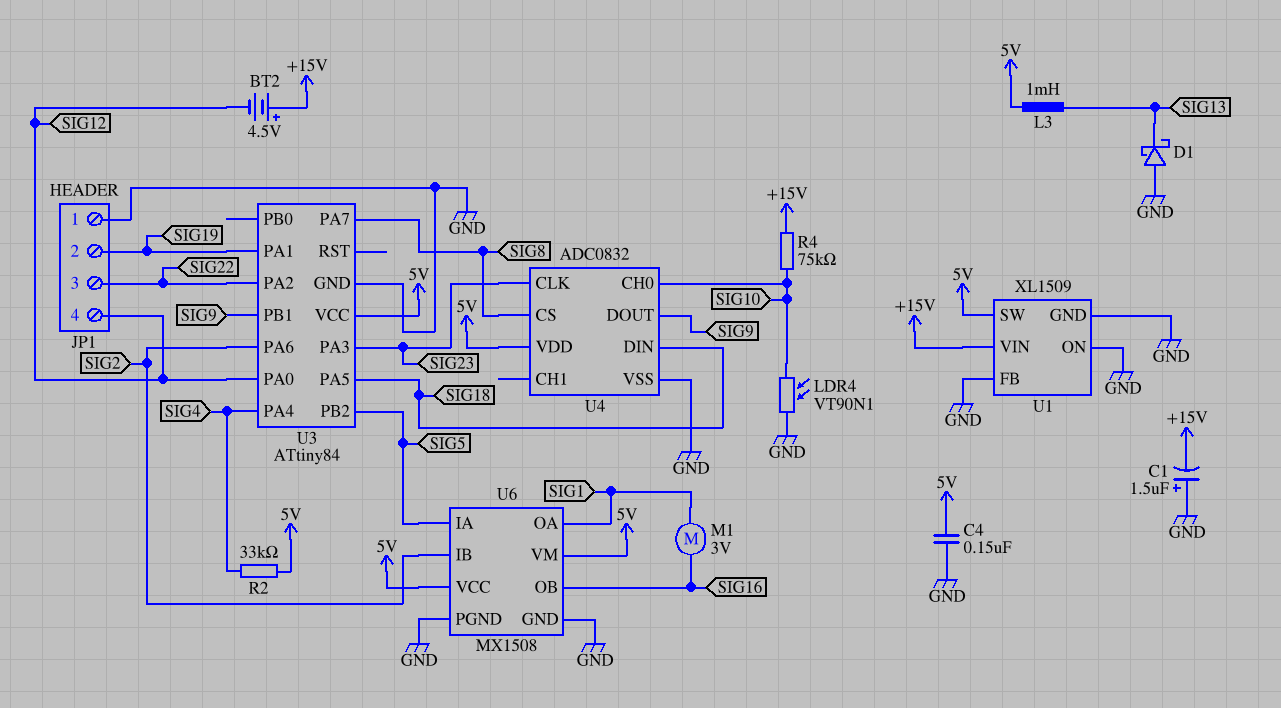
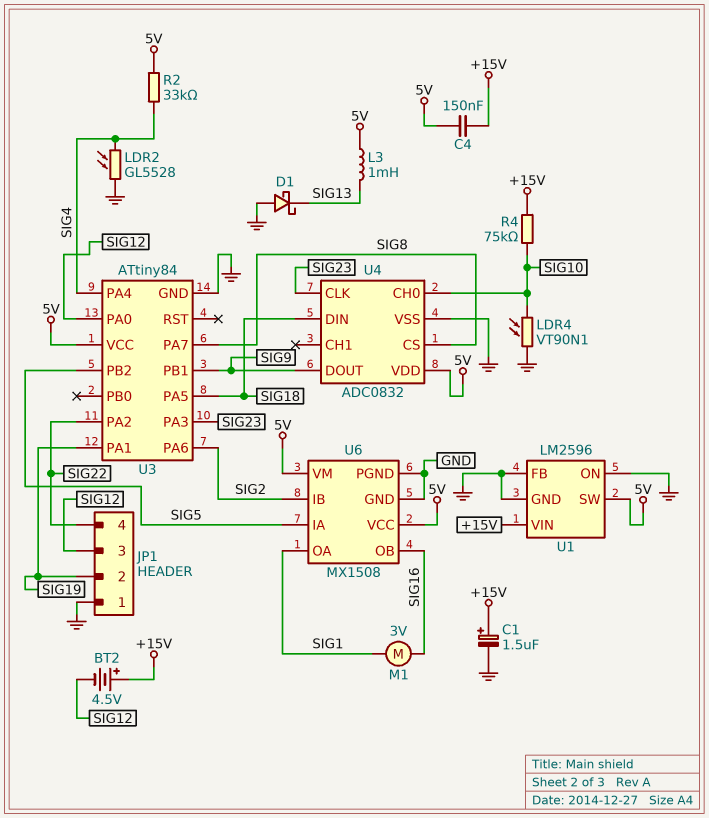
C1: 1.5uF (plus GND, minus +15V) -> 1.5uF (plus +15V, minus GND)
C4: 150nF (5V, GND) -> 150nF (+15V, 5V)
JP1 pin 3: SIG22 -> SIG12
JP1 pin 4: SIG12 -> SIG22
LDR2: none -> GL5528 (GND, SIG4)
U1: XL1509 -> LM2596

